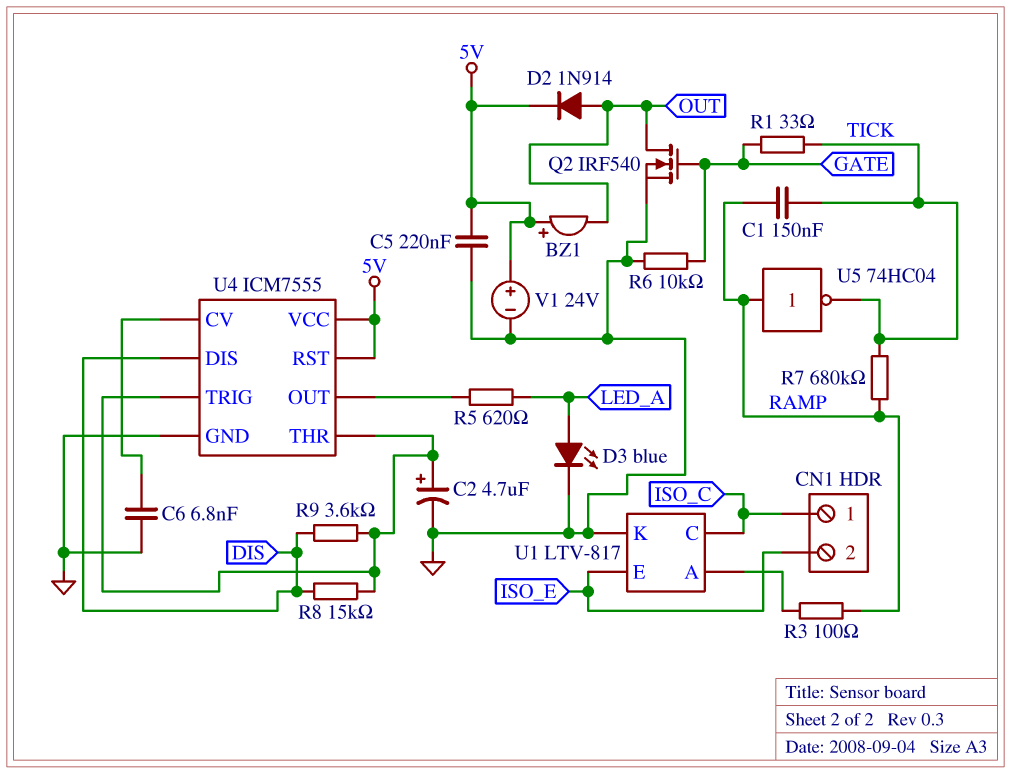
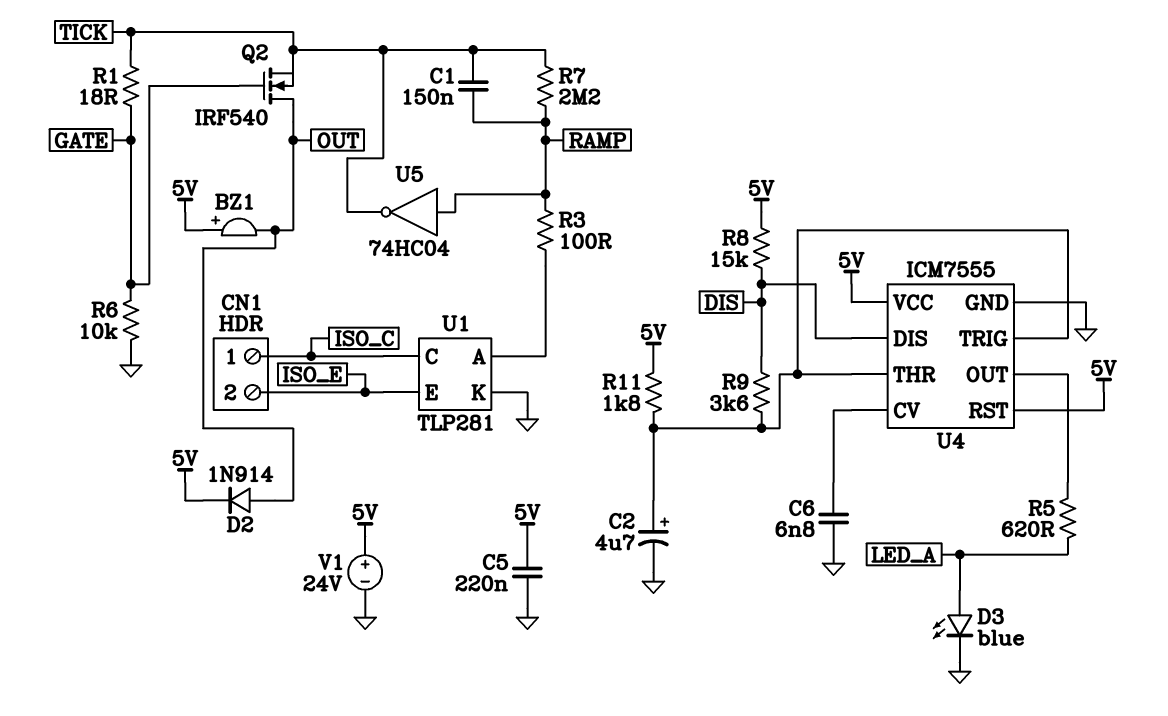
Q2: NMOS IRF540 (G GATE, D OUT, S GND) -> NMOS IRF540 (G GATE, D OUT, S TICK)
R1: 33 (GATE, TICK) -> 18 (GATE, TICK)
R7: 680k (RAMP, TICK) -> 2.2M (RAMP, TICK)
R8: 15k (DIS, U4/THR) -> 15k (5V, DIS)
R11: none -> 1.8k (5V, U4/THR)
U1: LTV-817 -> TLP281

